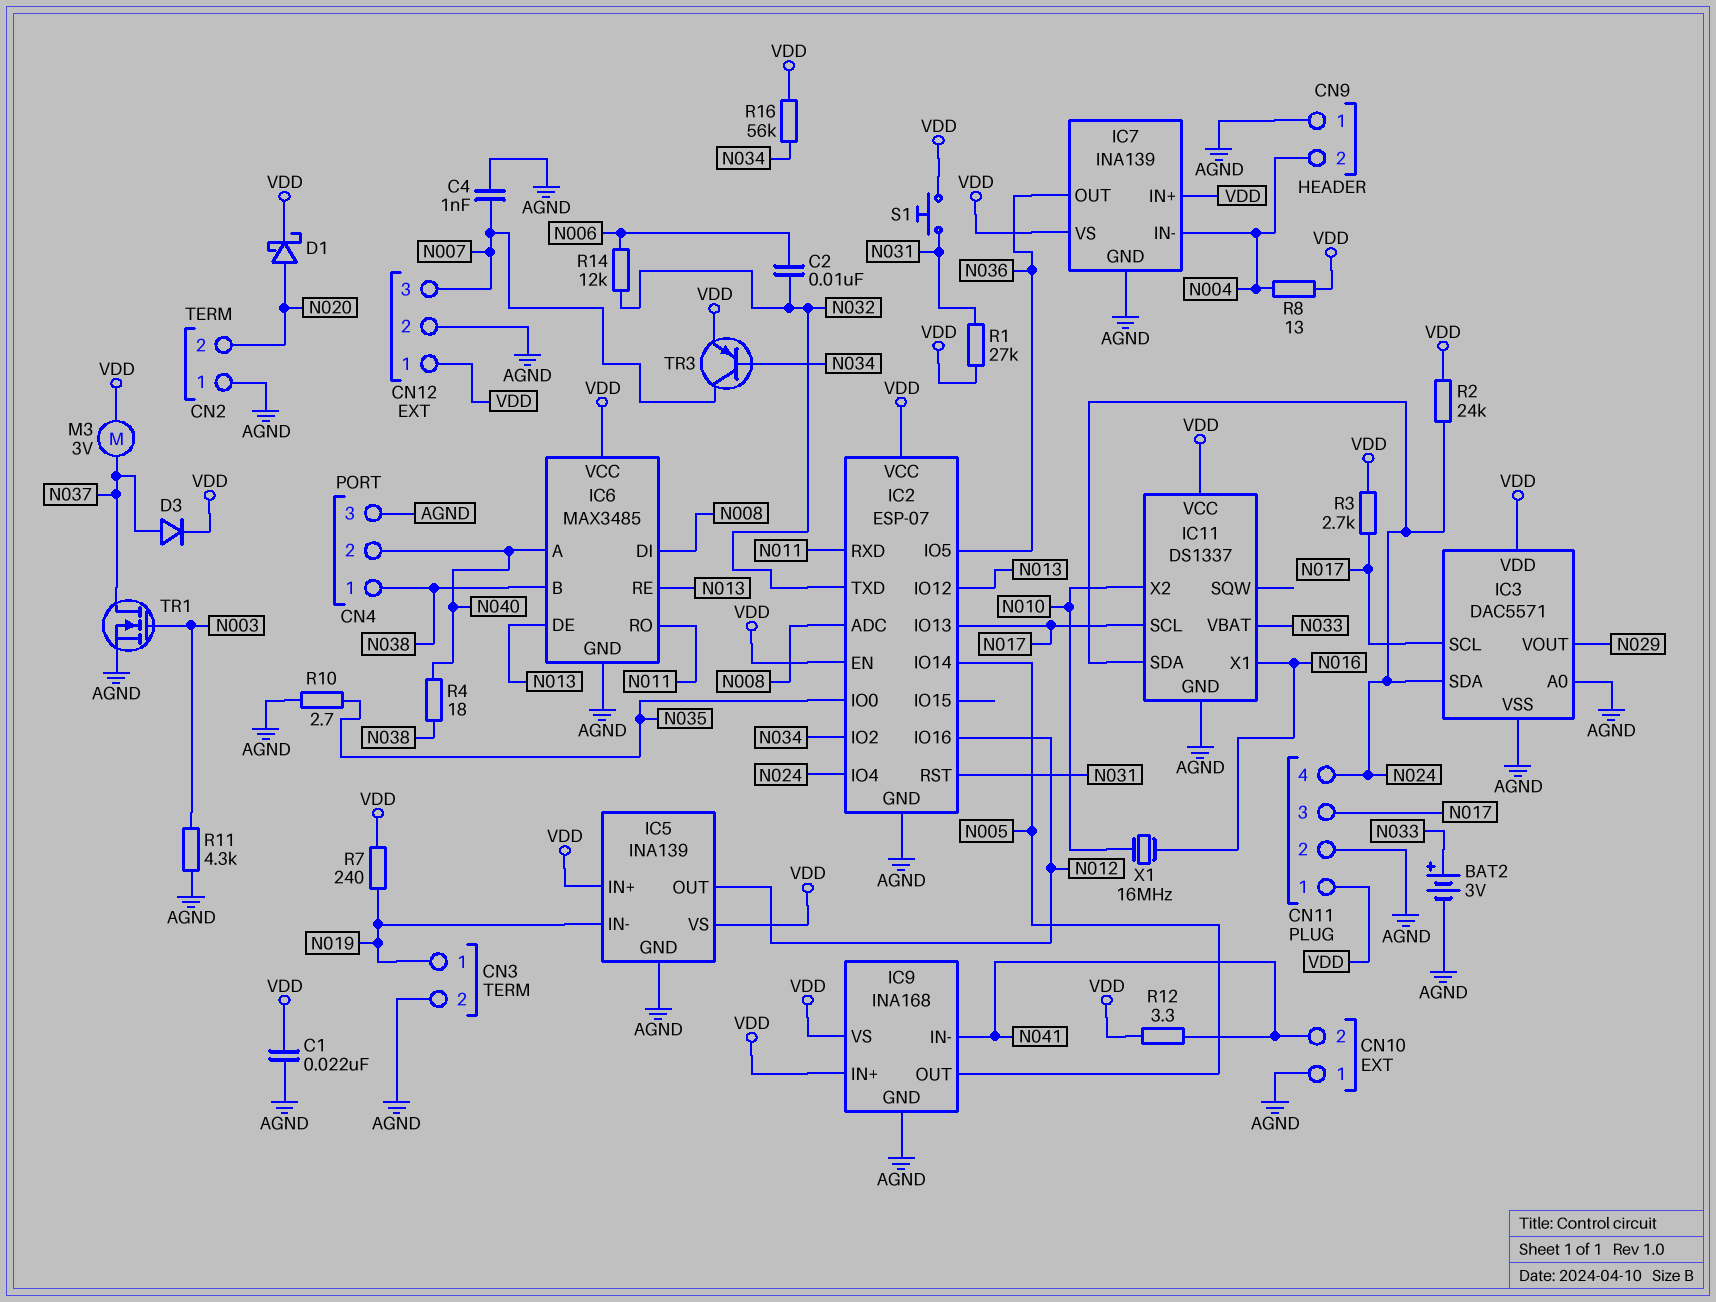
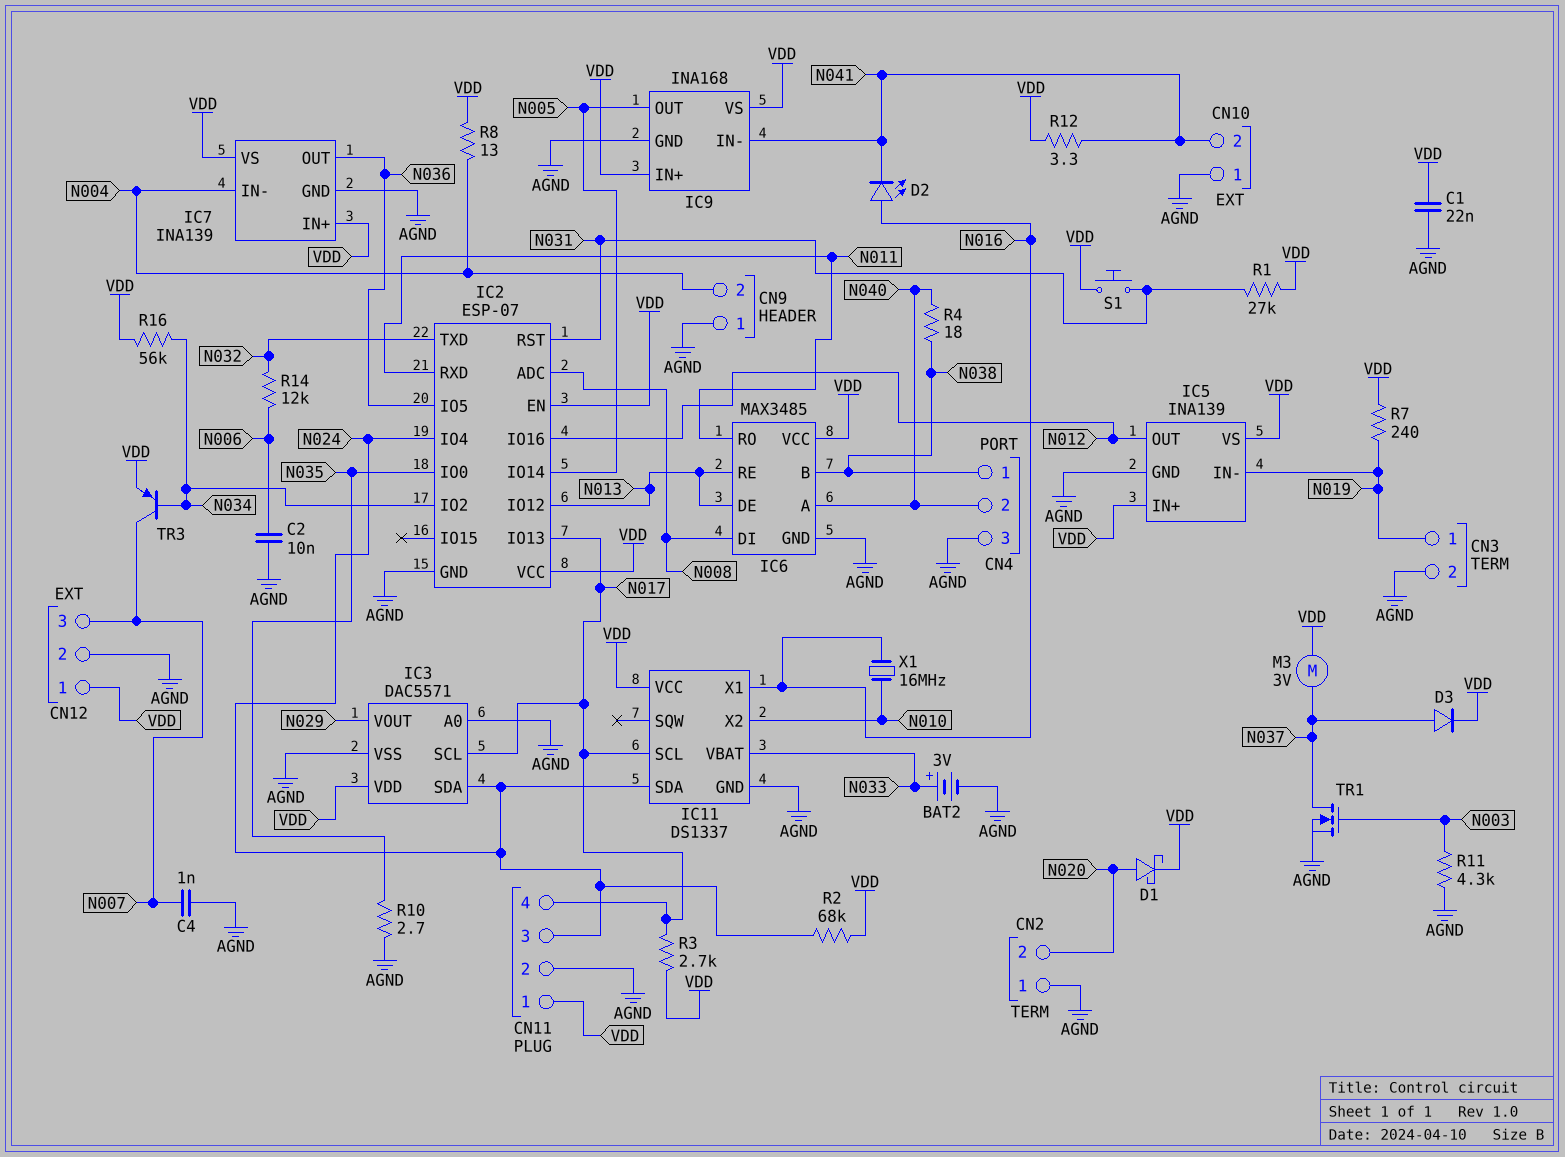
C2: 10nF (N006, N032) -> 10nF (AGND, N006)
CN11 pin 3: N017 -> N024
CN11 pin 4: N024 -> N017
D2: none -> LED (A N016, K N041)
R2: 24k (N024, VDD) -> 68k (N024, VDD)

